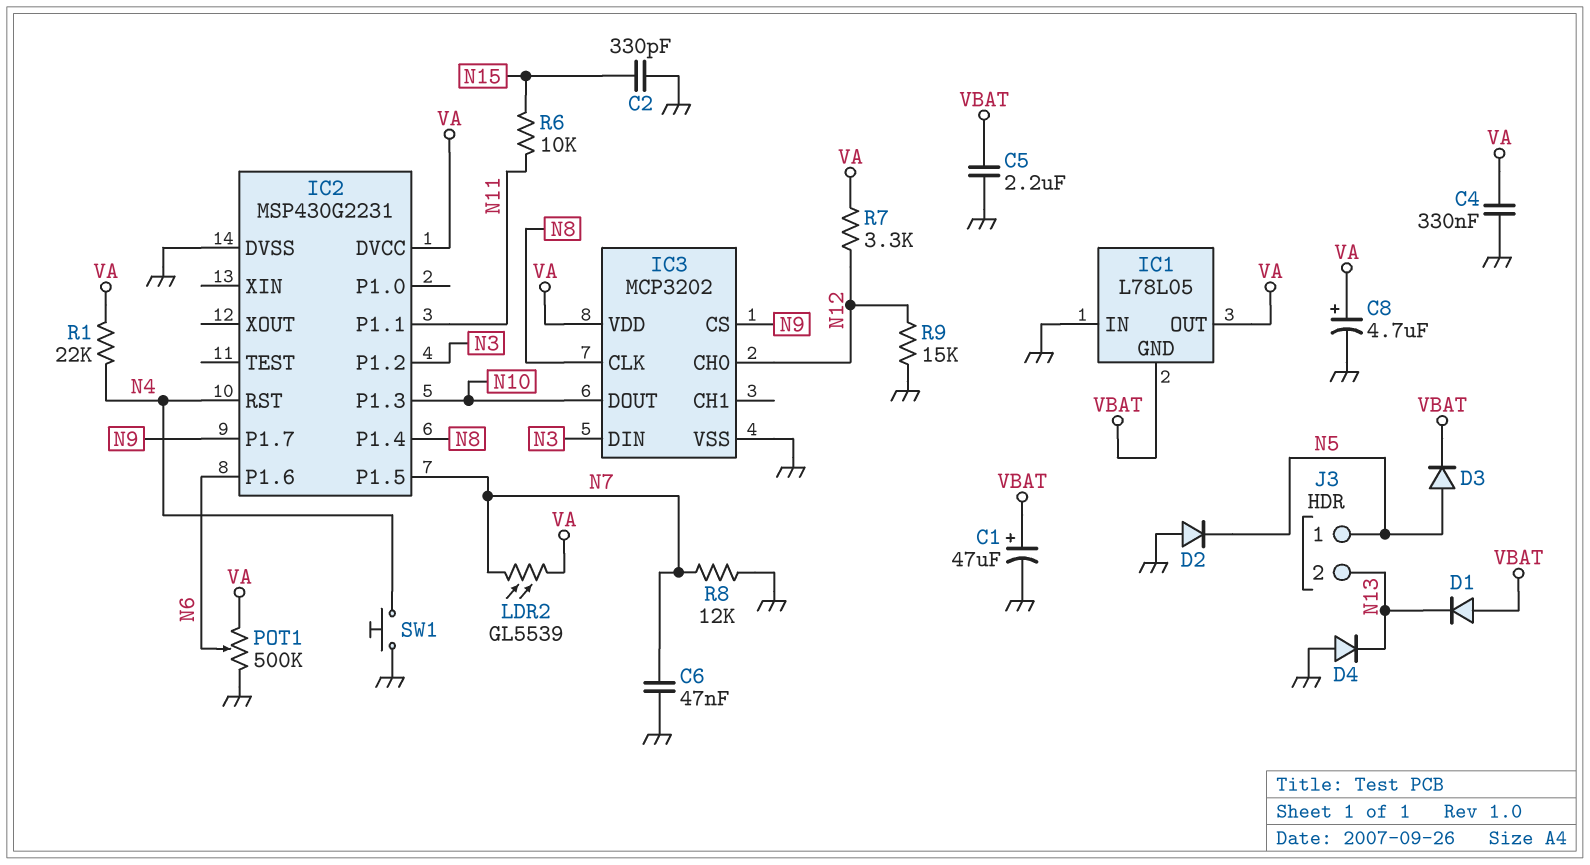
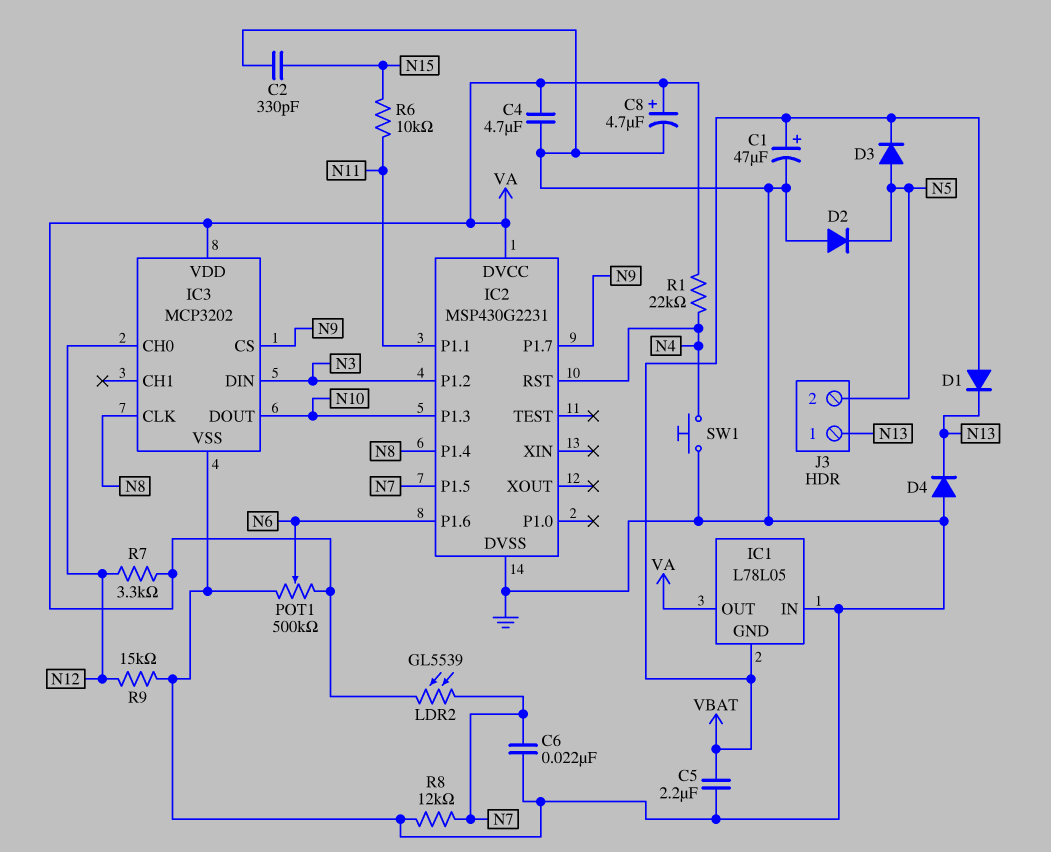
C4: 330nF (GND, VA) -> 4.7uF (GND, VA)
C6: 47nF (GND, N7) -> 22nF (GND, N7)
J3 pin 1: N5 -> N13
J3 pin 2: N13 -> N5

